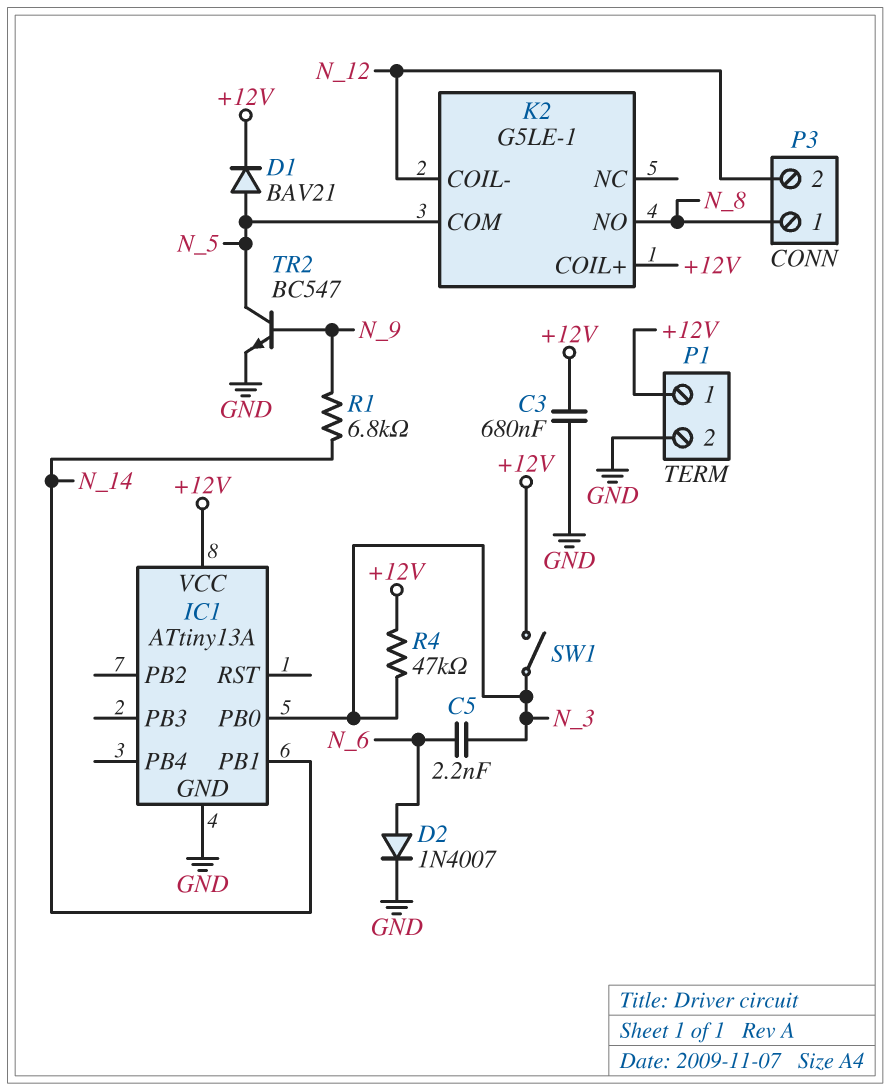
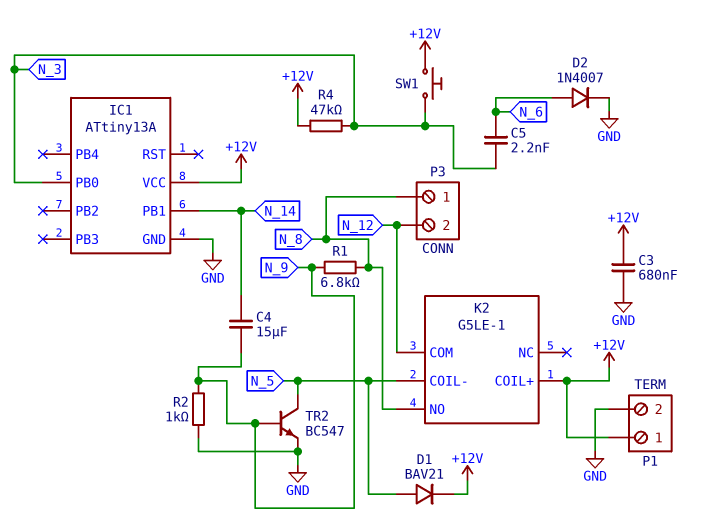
C4: none -> 15uF (N_9, N_14)
K2 pin COIL-: N_12 -> N_5
K2 pin COM: N_5 -> N_12
R1: 6.8k (N_9, N_14) -> 6.8k (N_8, N_9)
R2: none -> 1k (GND, N_9)
SW1: switch (+12V, N_3) -> button (+12V, N_3)

